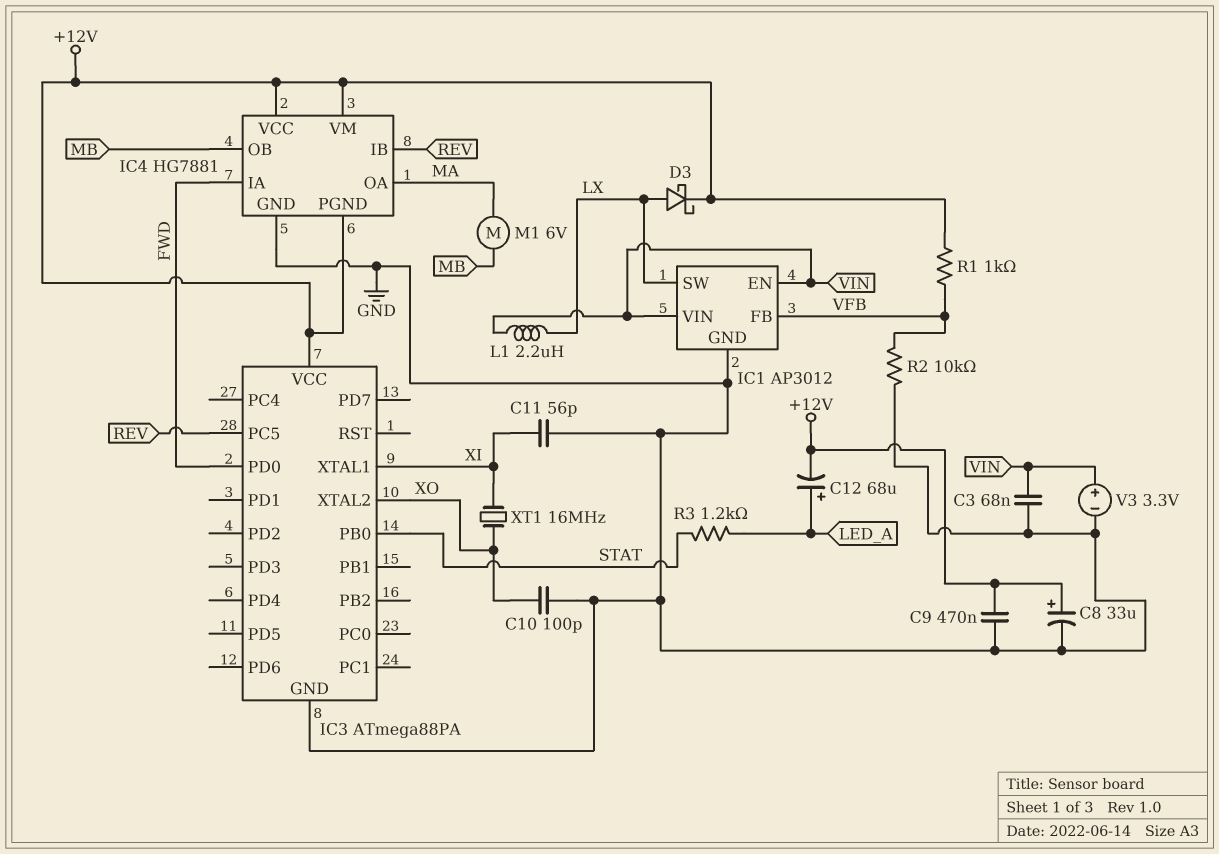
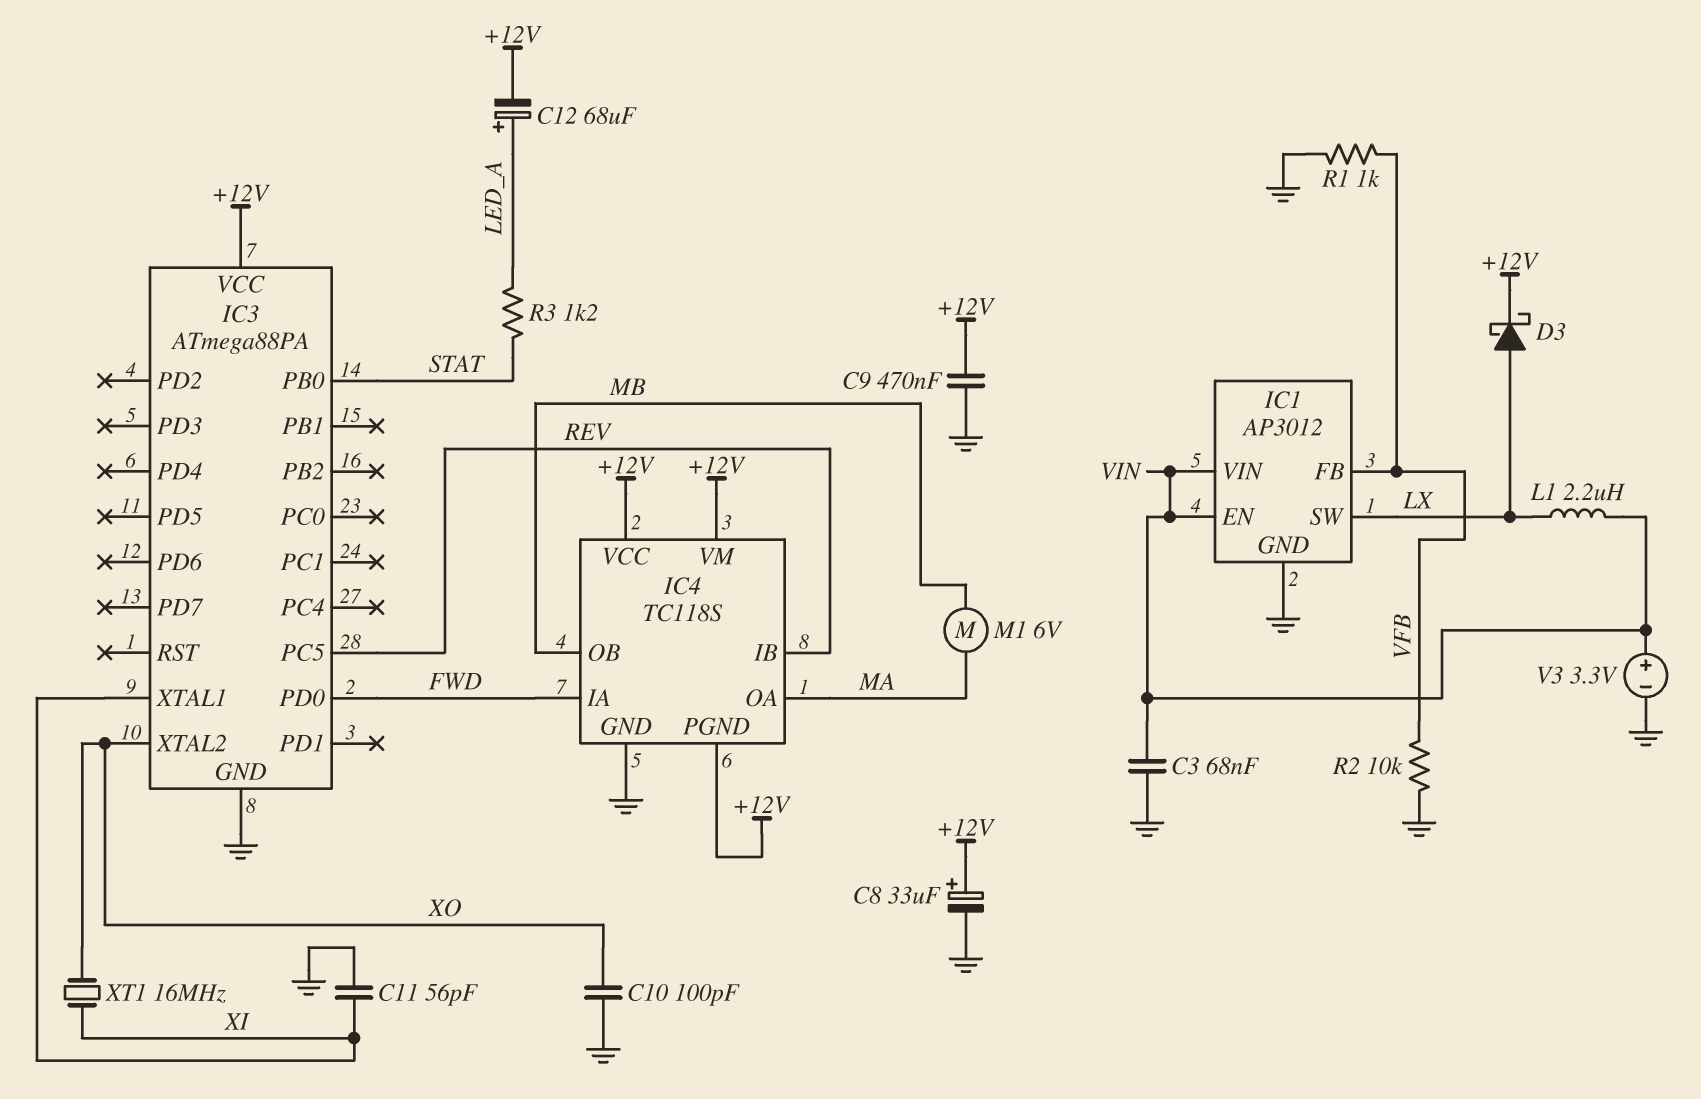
IC4: HG7881 -> TC118S
R1: 1k (+12V, VFB) -> 1k (GND, VFB)

